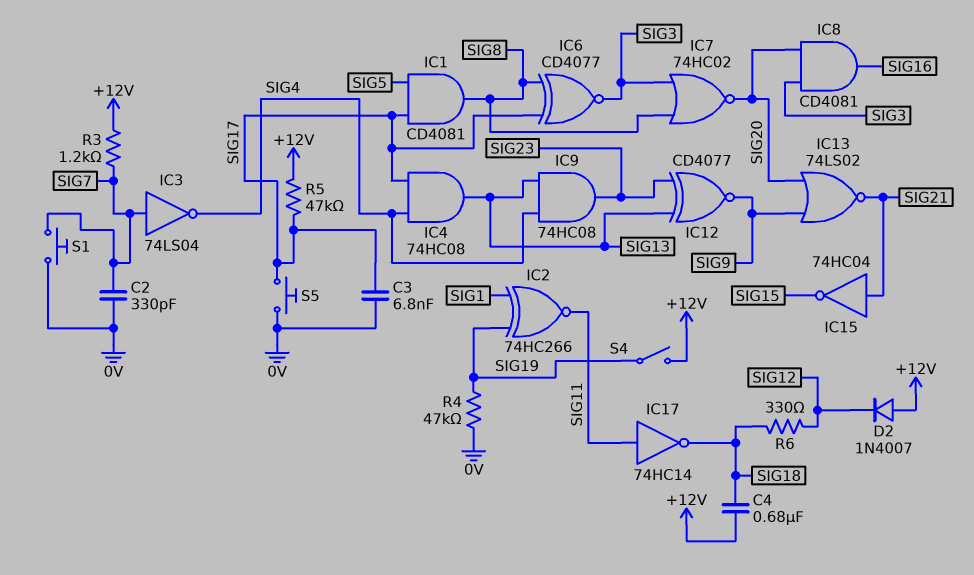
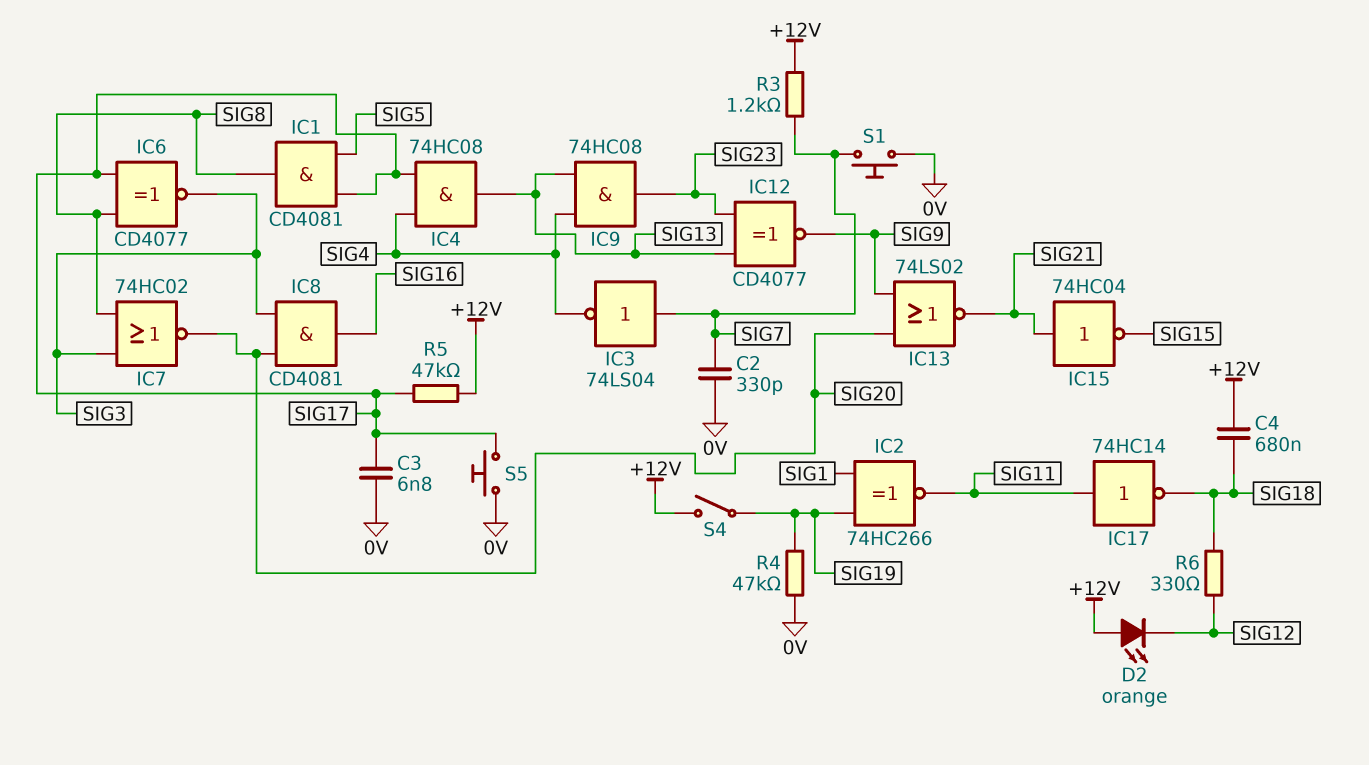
D2: diode 1N4007 (A +12V, K SIG12) -> LED orange (A +12V, K SIG12)

